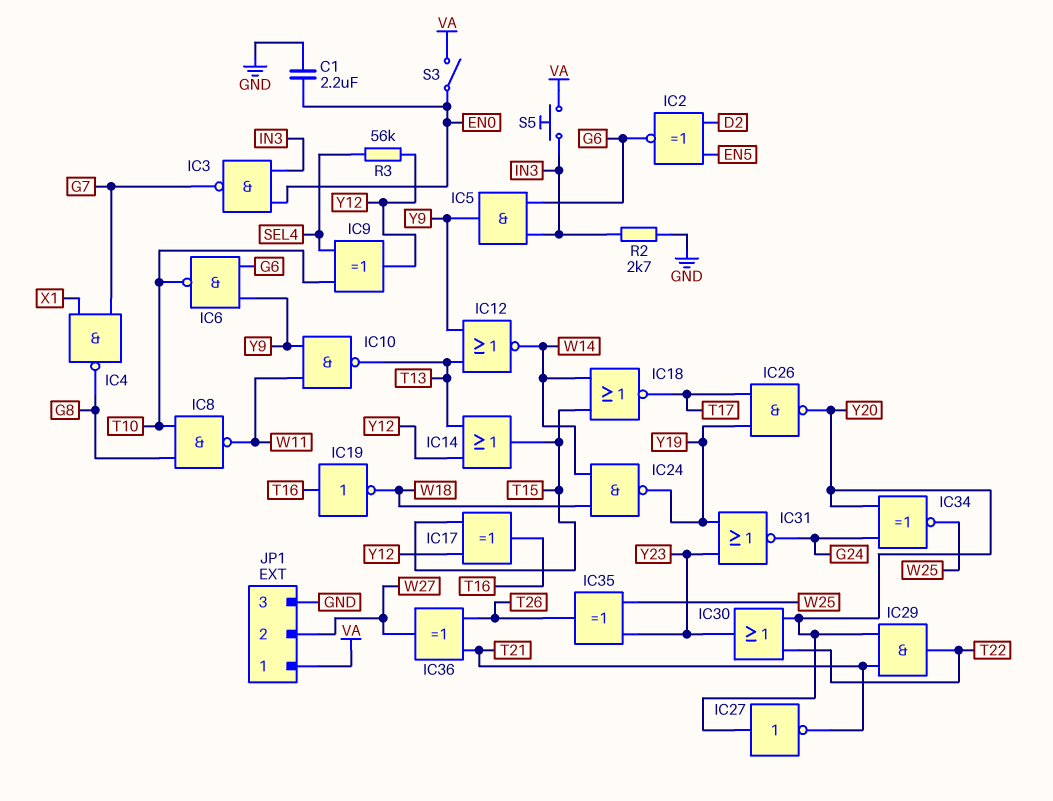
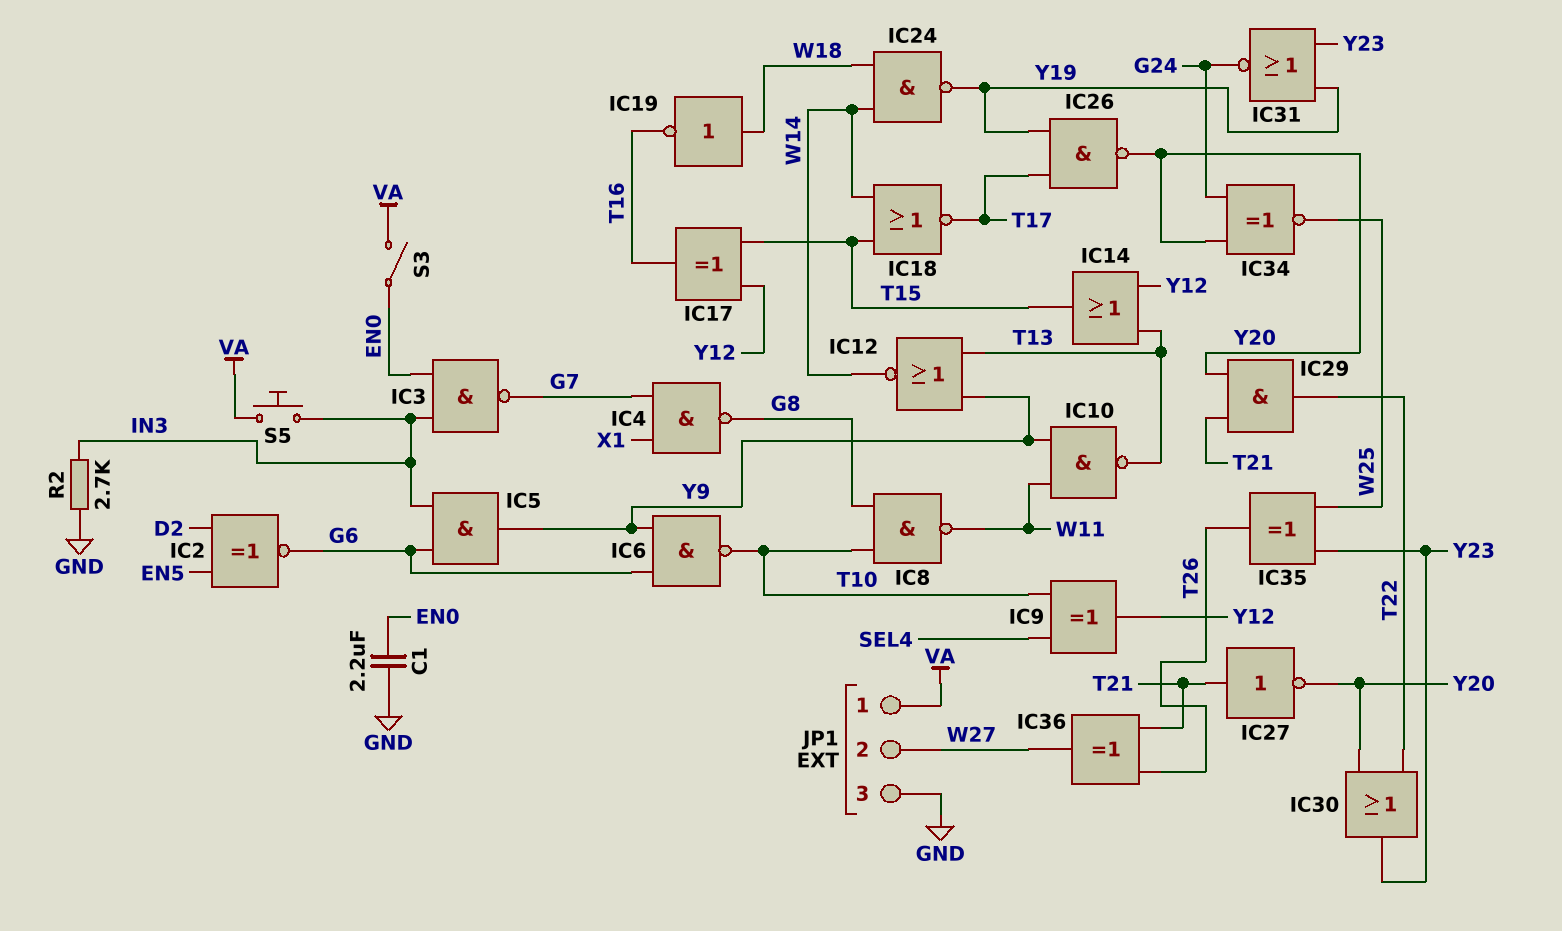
IC19: NOT (in T16, out W18) -> NOT (in W18, out T16)
IC27: NOT (in Y20, out T21) -> NOT (in T21, out Y20)
R3: 56k (SEL4, Y12) -> none

